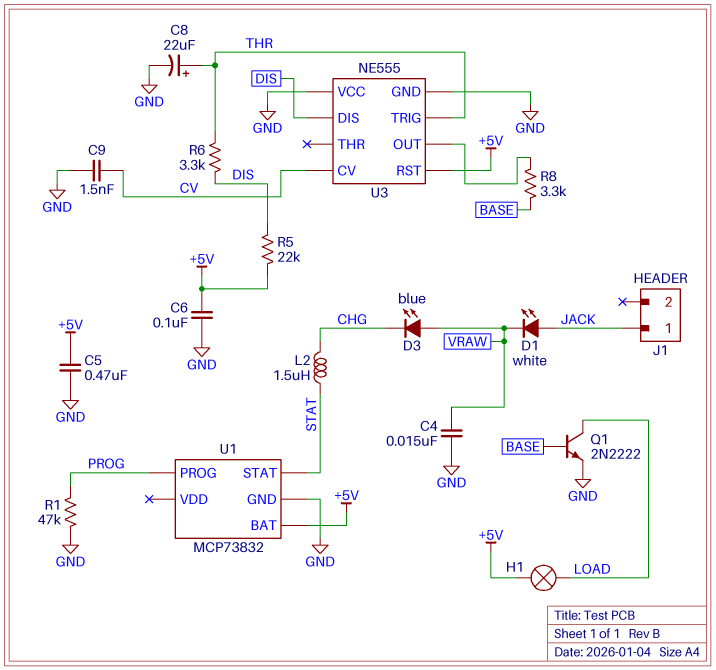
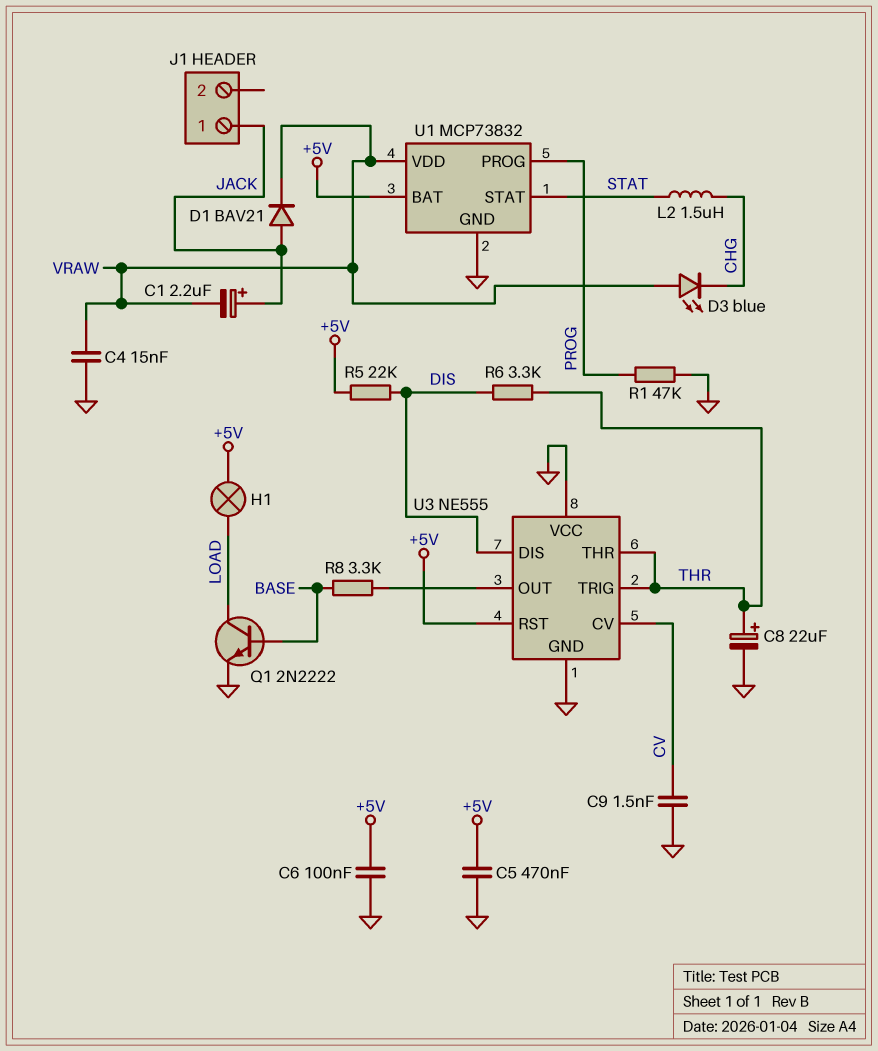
C1: none -> 2.2uF (plus JACK, minus VRAW)
D1: LED white (A JACK, K VRAW) -> diode BAV21 (A JACK, K VRAW)
U1 pin VDD: none -> VRAW
U3 pin THR: none -> THR

